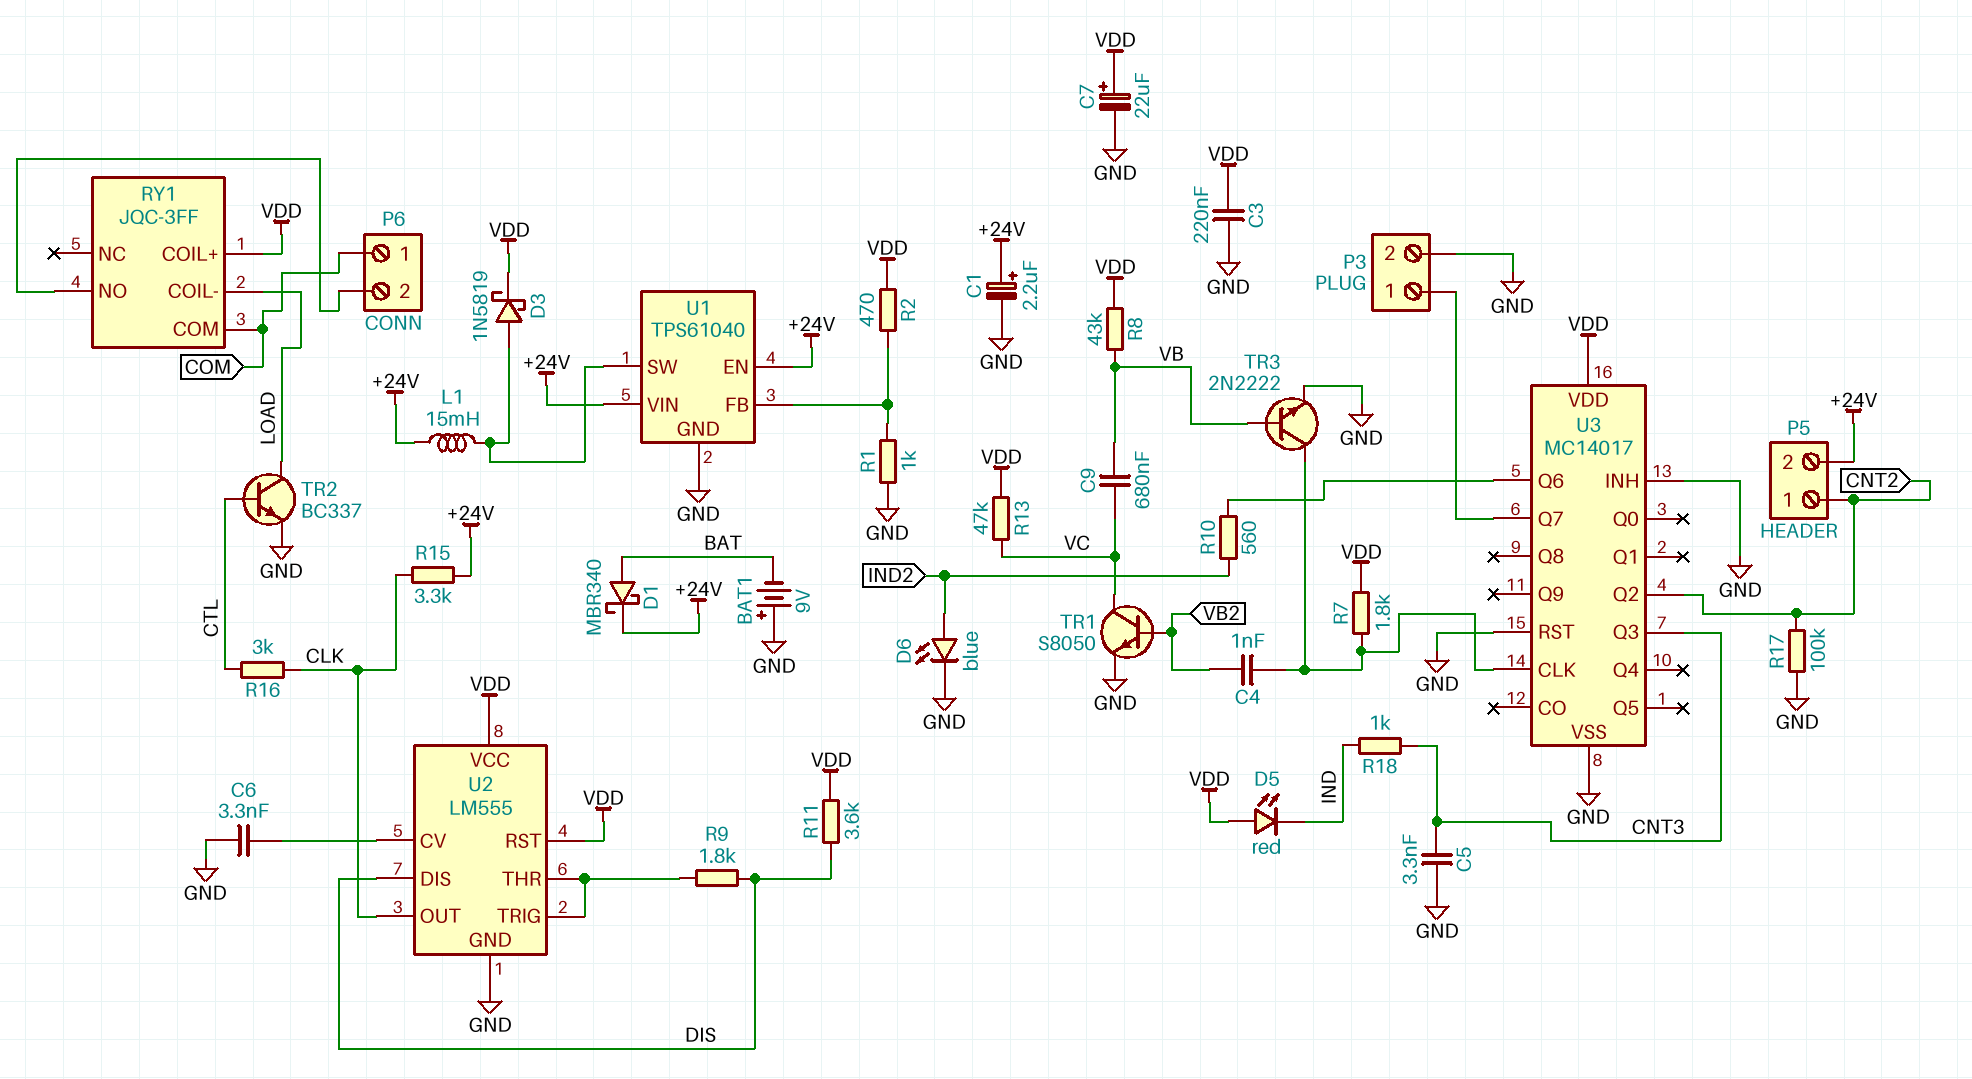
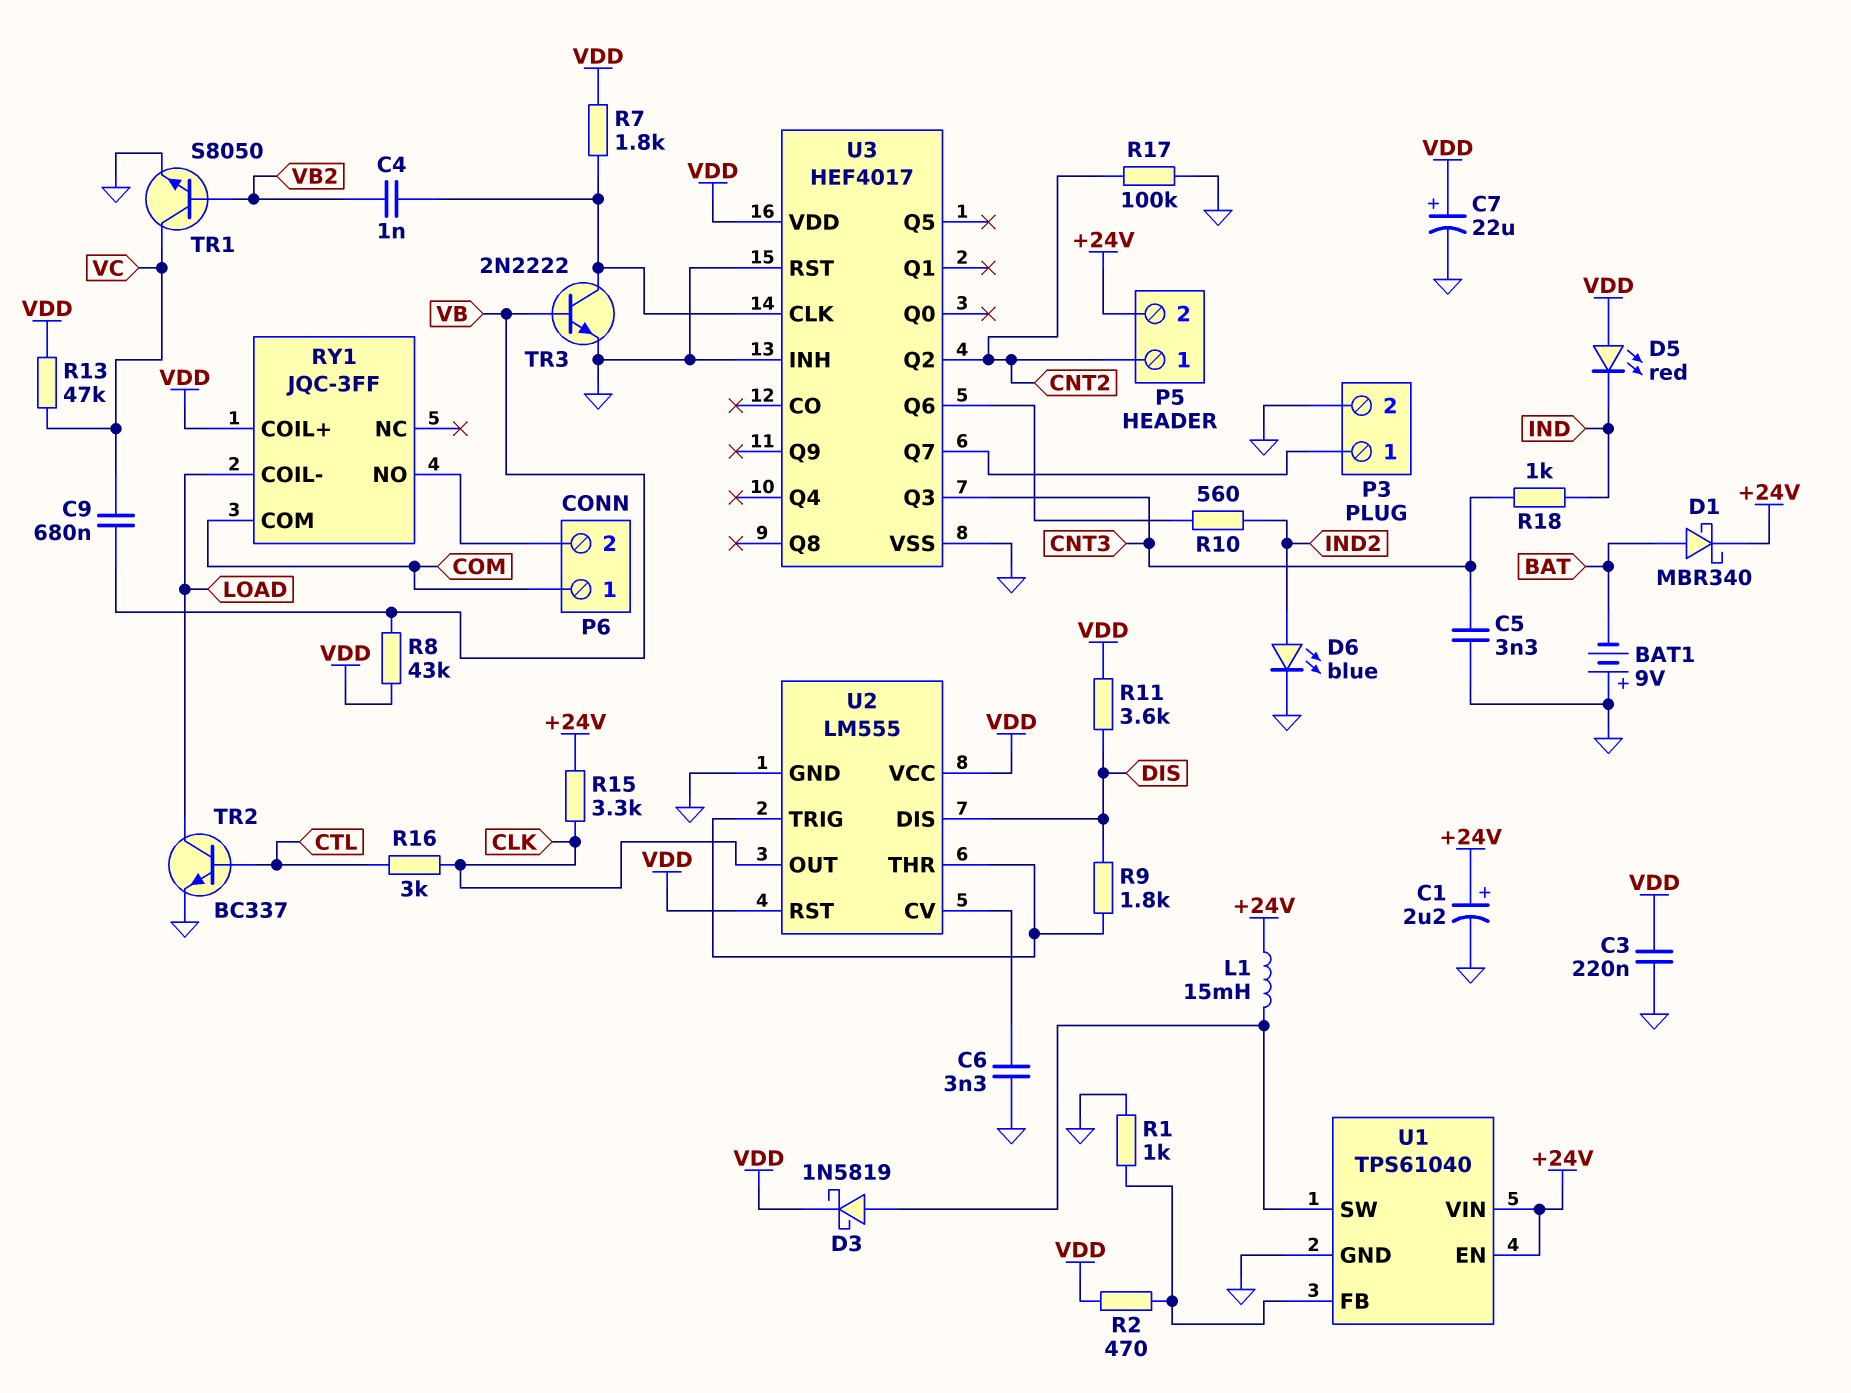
U3: MC14017 -> HEF4017

